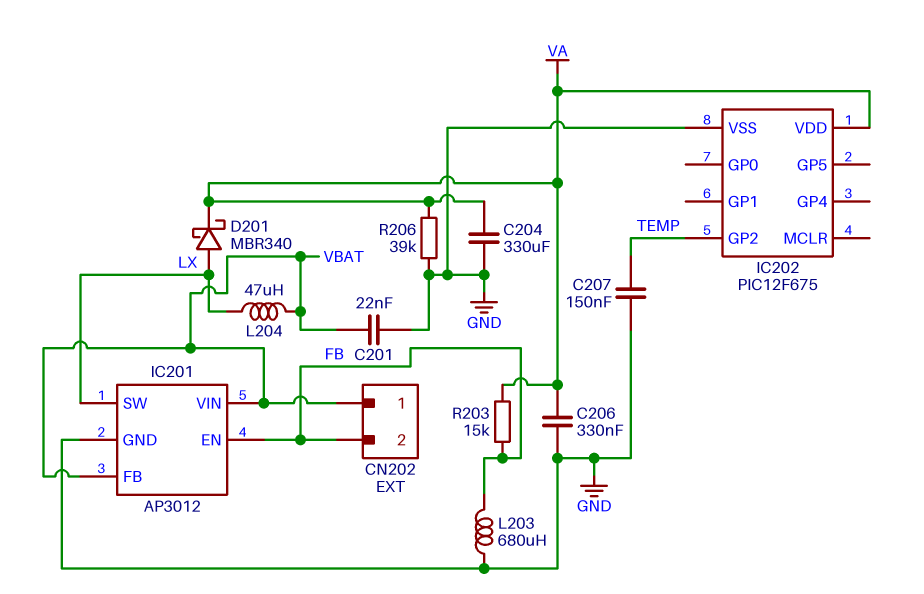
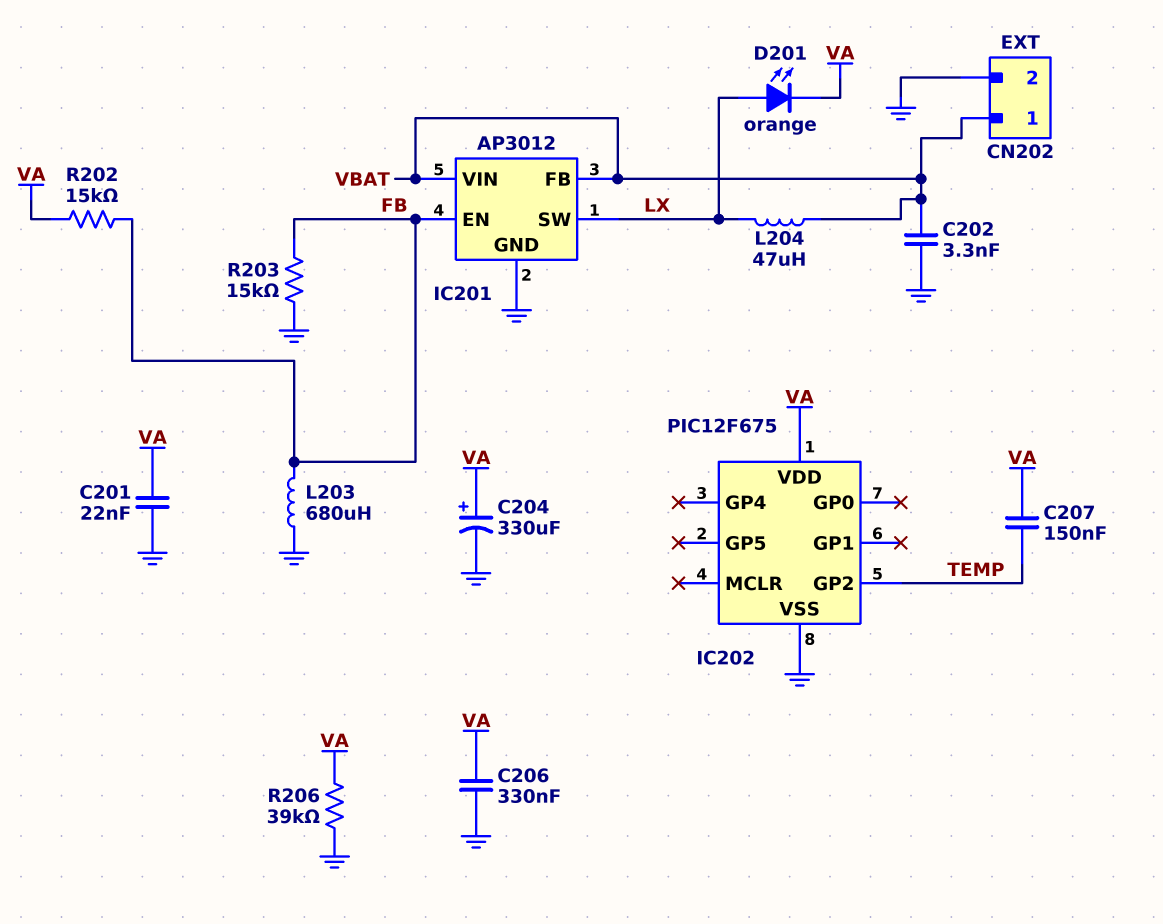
C201: 22nF (GND, VBAT) -> 22nF (GND, VA)
C202: none -> 3.3nF (GND, VBAT)
C204: 330uF (GND, VA) -> 330uF (plus VA, minus GND)
C207: 150nF (GND, TEMP) -> 150nF (TEMP, VA)
CN202 pin 2: FB -> GND
D201: schottky MBR340 (A LX, K VA) -> LED orange (A LX, K VA)
R202: none -> 15k (FB, VA)
R203: 15k (FB, VA) -> 15k (FB, GND)

